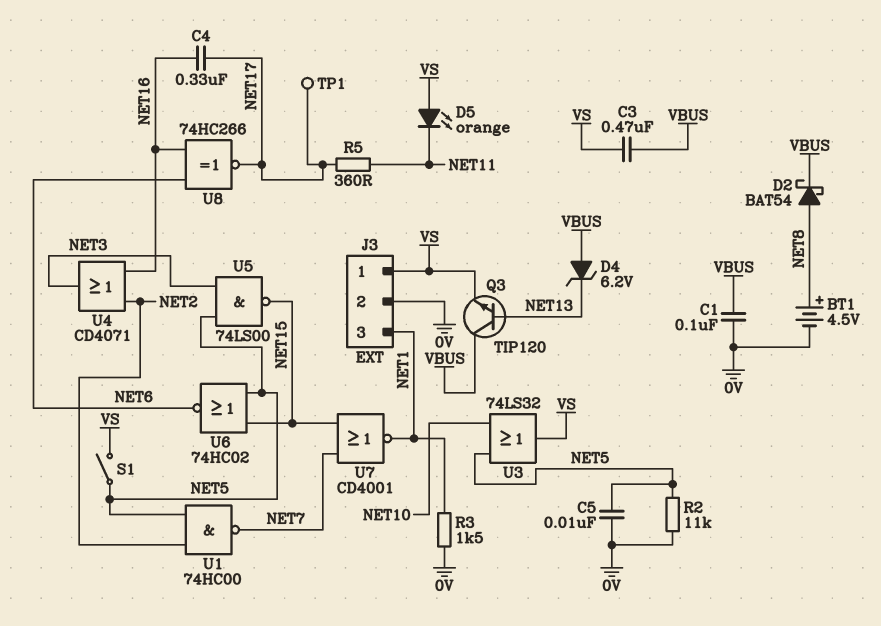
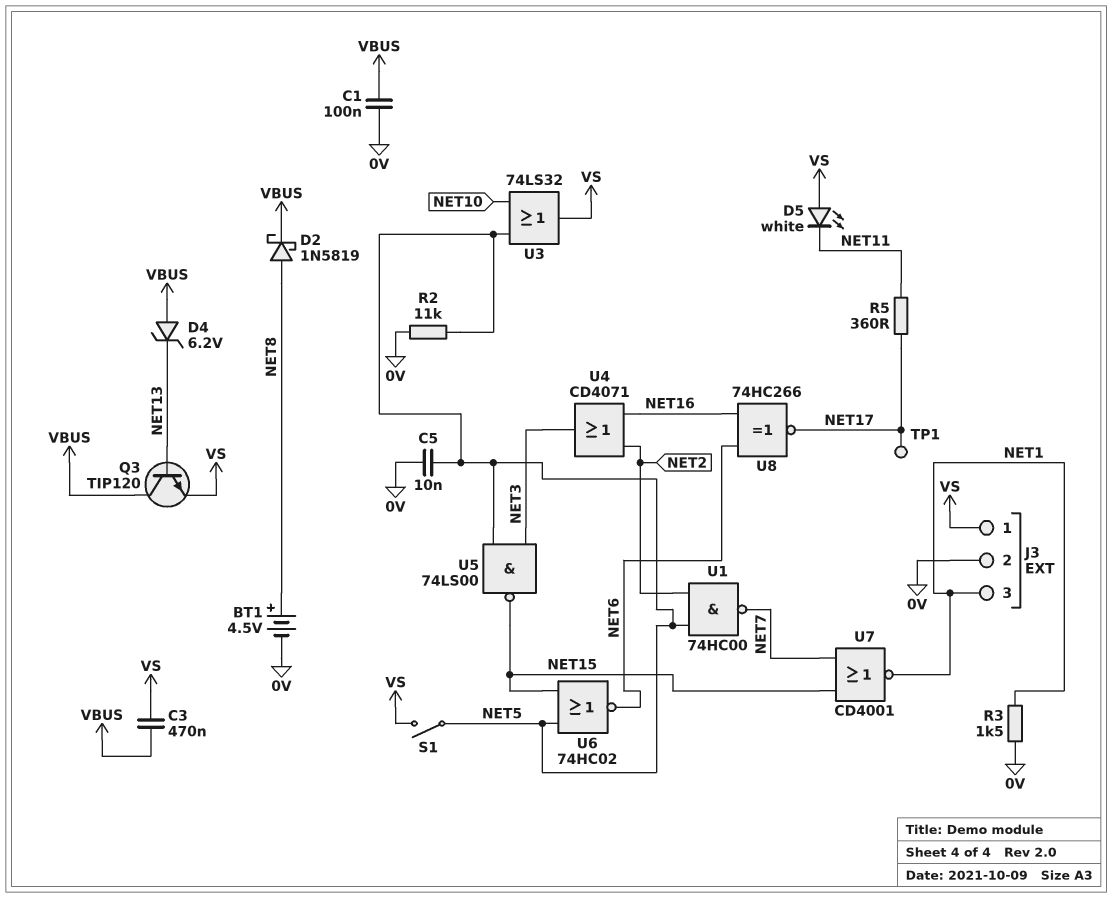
C4: 330nF (NET16, NET17) -> none
D2: schottky BAT54 (A NET8, K VBUS) -> schottky 1N5819 (A NET8, K VBUS)
D5: LED orange (A VS, K NET11) -> LED white (A VS, K NET11)

